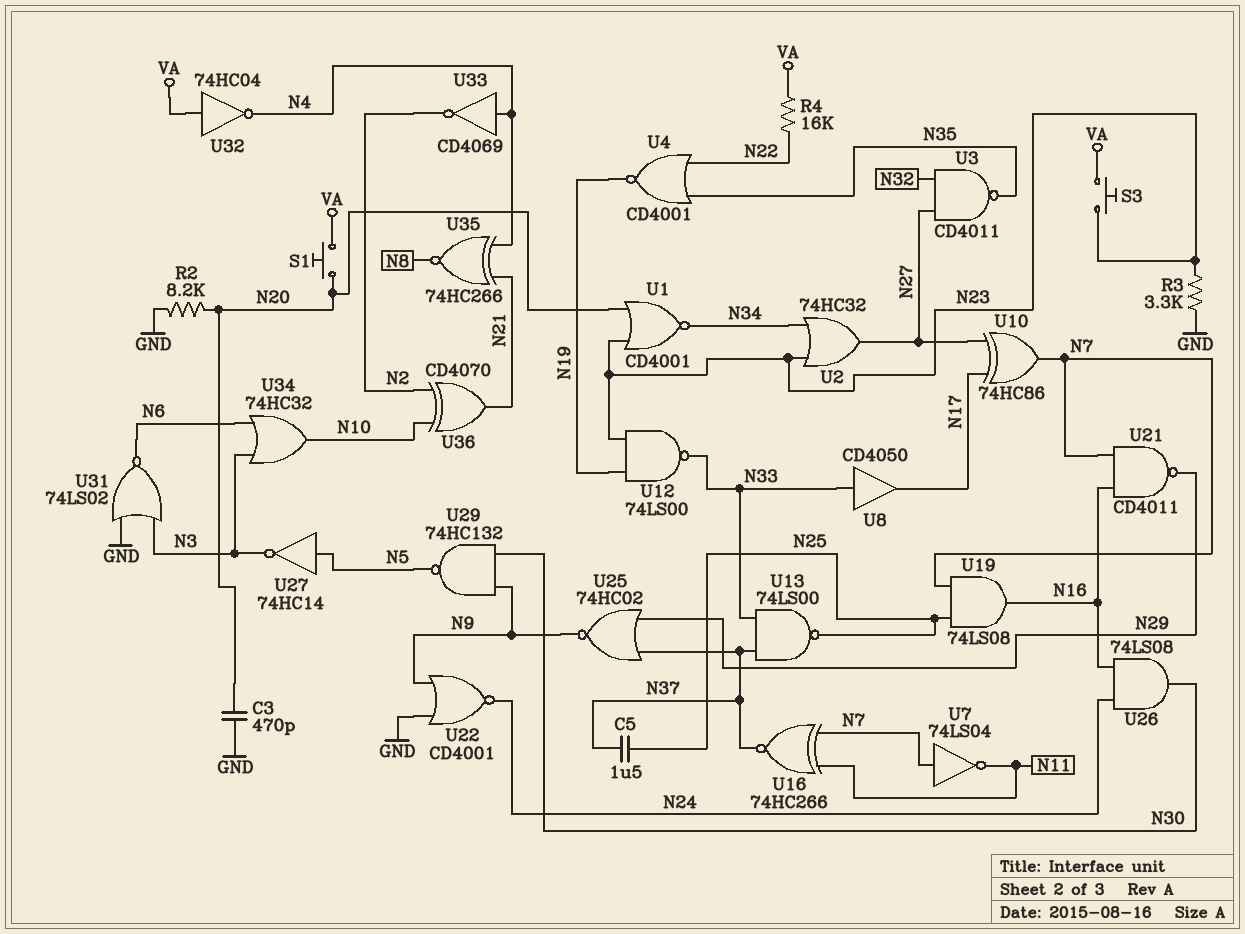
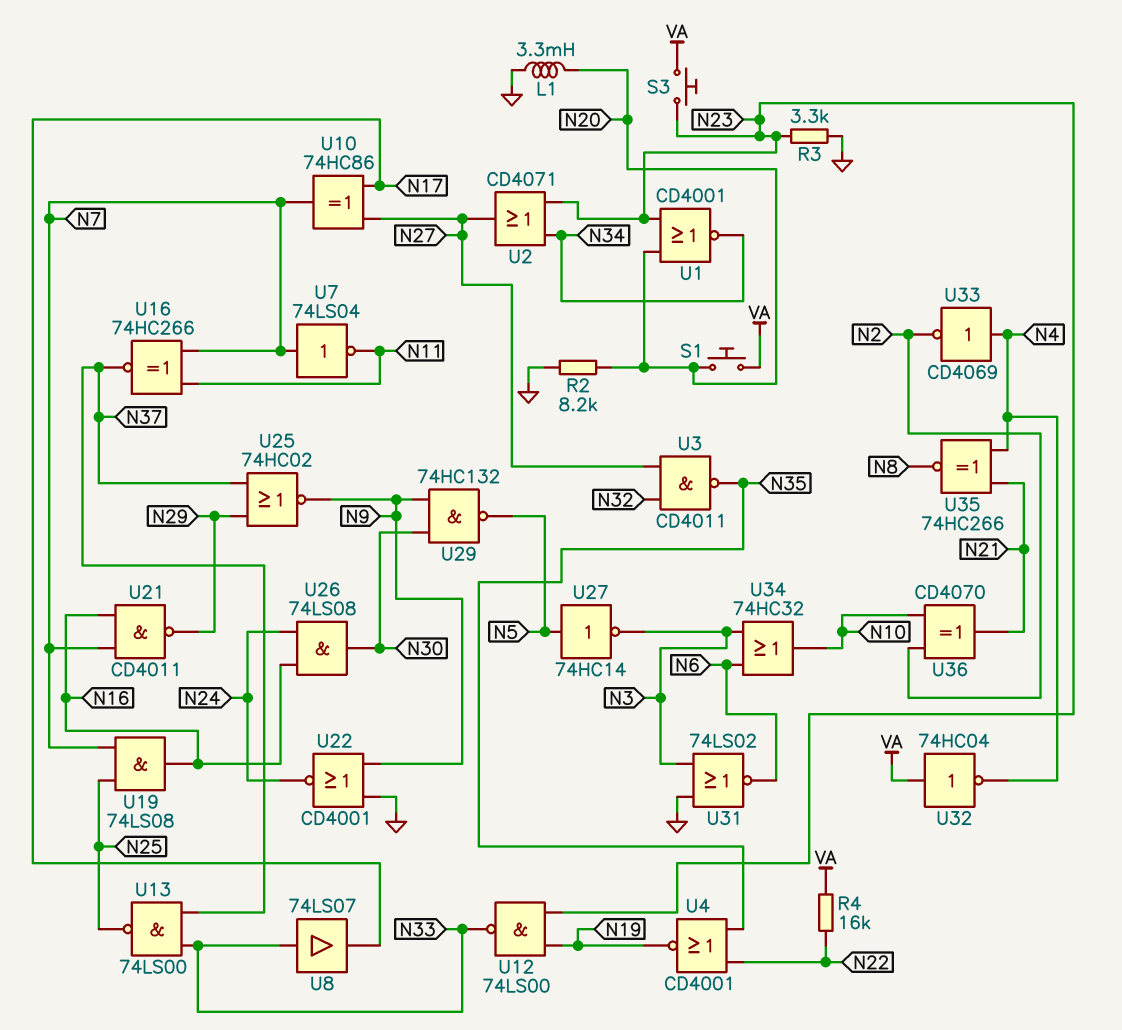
C3: 470pF (GND, N20) -> none
C5: 1.5uF (N25, N37) -> none
L1: none -> 3.3mH (GND, N20)
U2: OR 74HC32 (in N23, in N34, out N27) -> OR CD4071 (in N23, in N34, out N27)
U8: buffer CD4050 (in N33, out N17) -> buffer 74LS07 (in N33, out N17)

